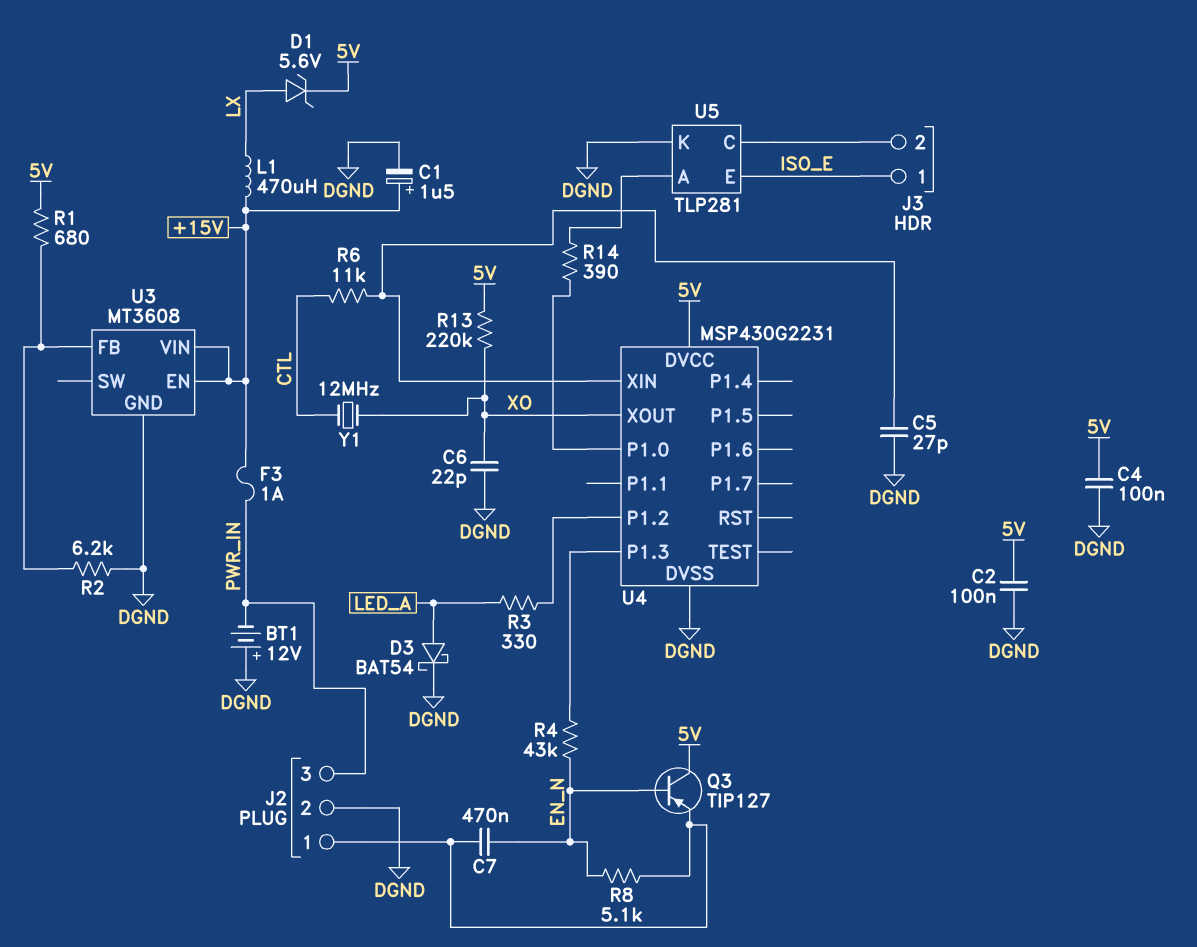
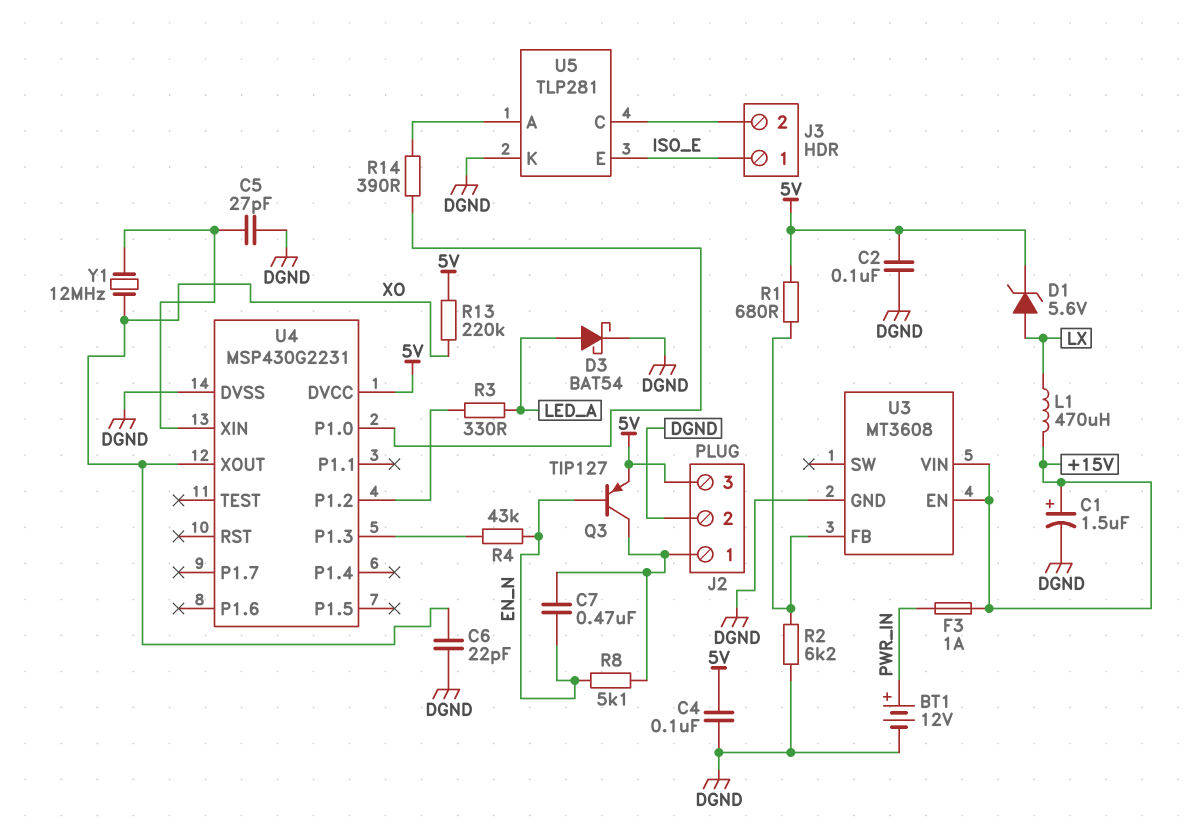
BT1: 12V (plus DGND, minus PWR_IN) -> 12V (plus PWR_IN, minus DGND)
J2 pin 3: PWR_IN -> 5V
Q3: PNP TIP127 (B EN_N, C 5V, E J2/1) -> PNP TIP127 (B EN_N, C J2/1, E 5V)
R6: 11k (CTL, U4/XIN) -> none
Y1: 12MHz (CTL, XO) -> 12MHz (U4/XIN, XO)

